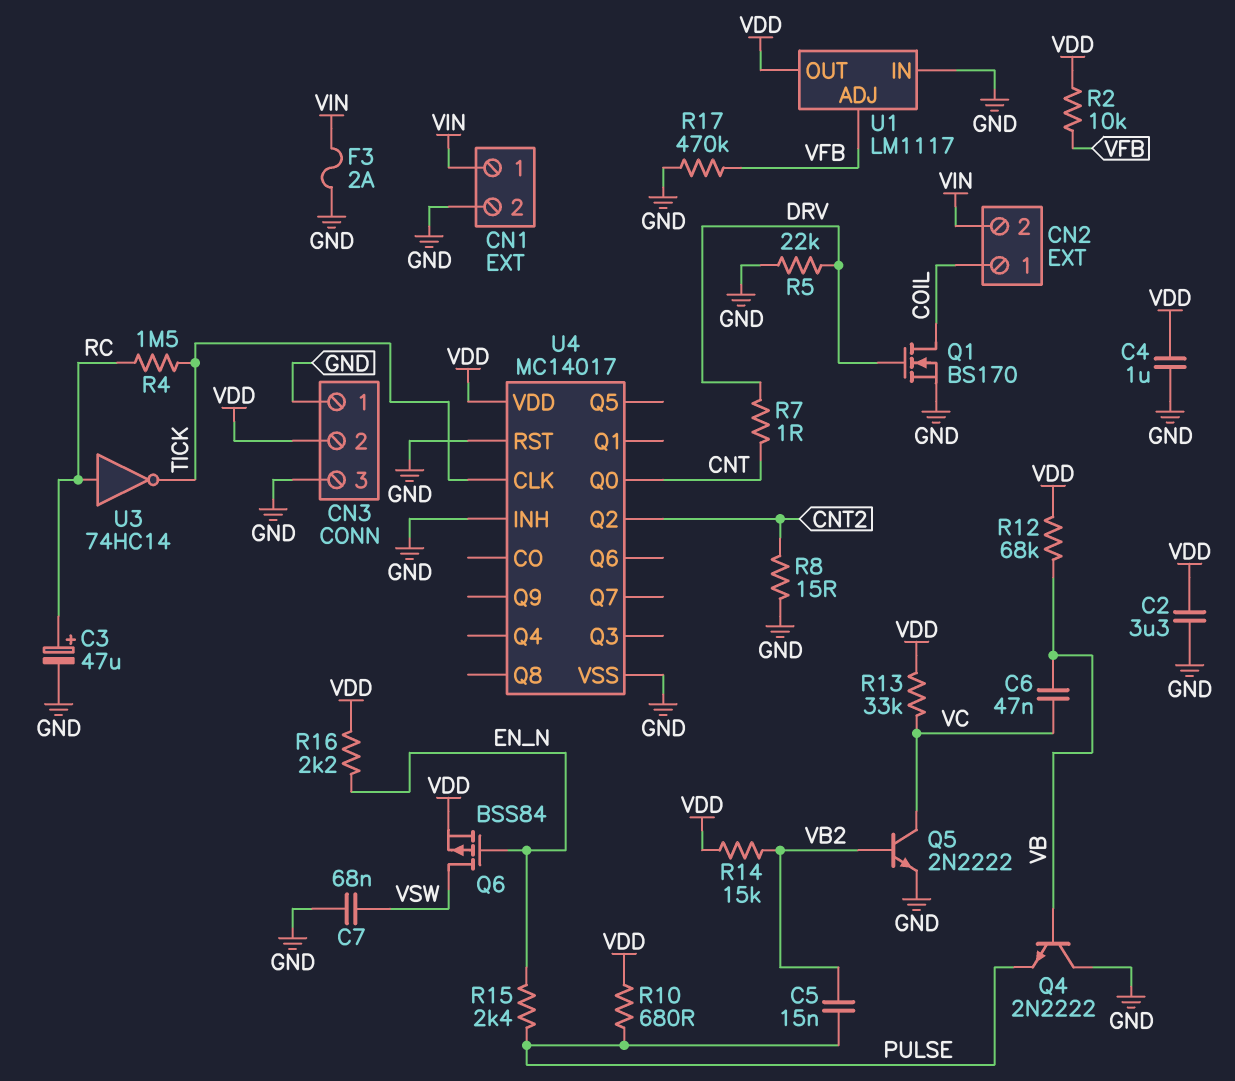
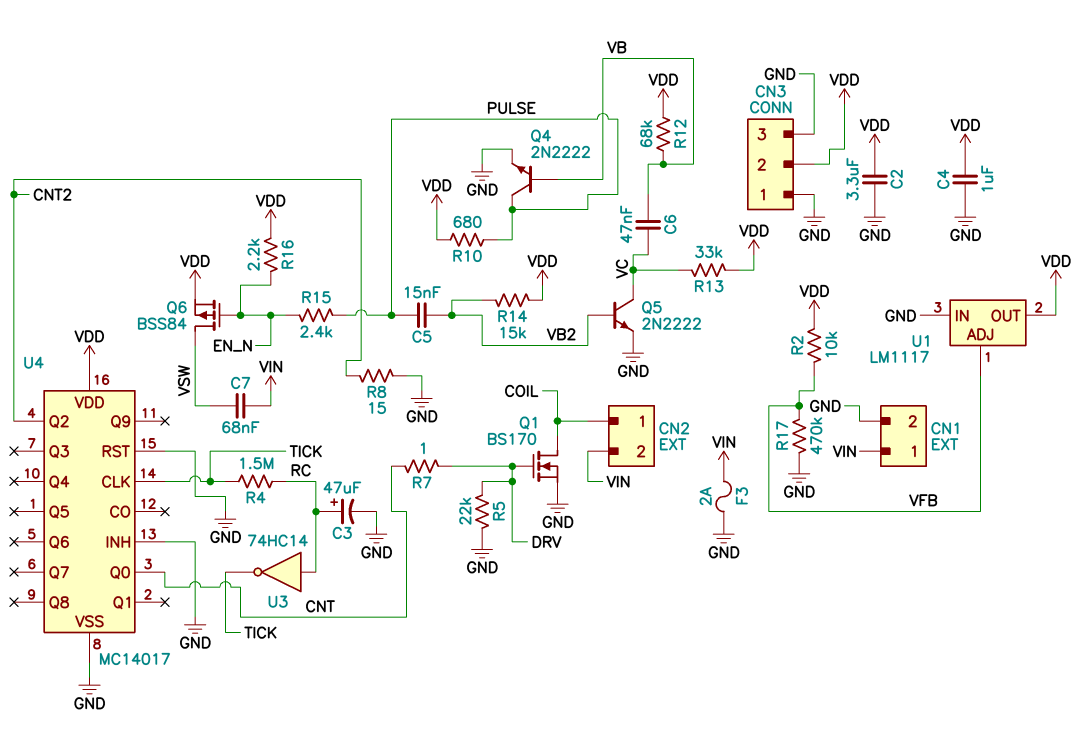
C7: 68nF (GND, VSW) -> 68nF (VIN, VSW)
Q4: NPN 2N2222 (B VB, C GND, E PULSE) -> NPN 2N2222 (B VB, C PULSE, E GND)

